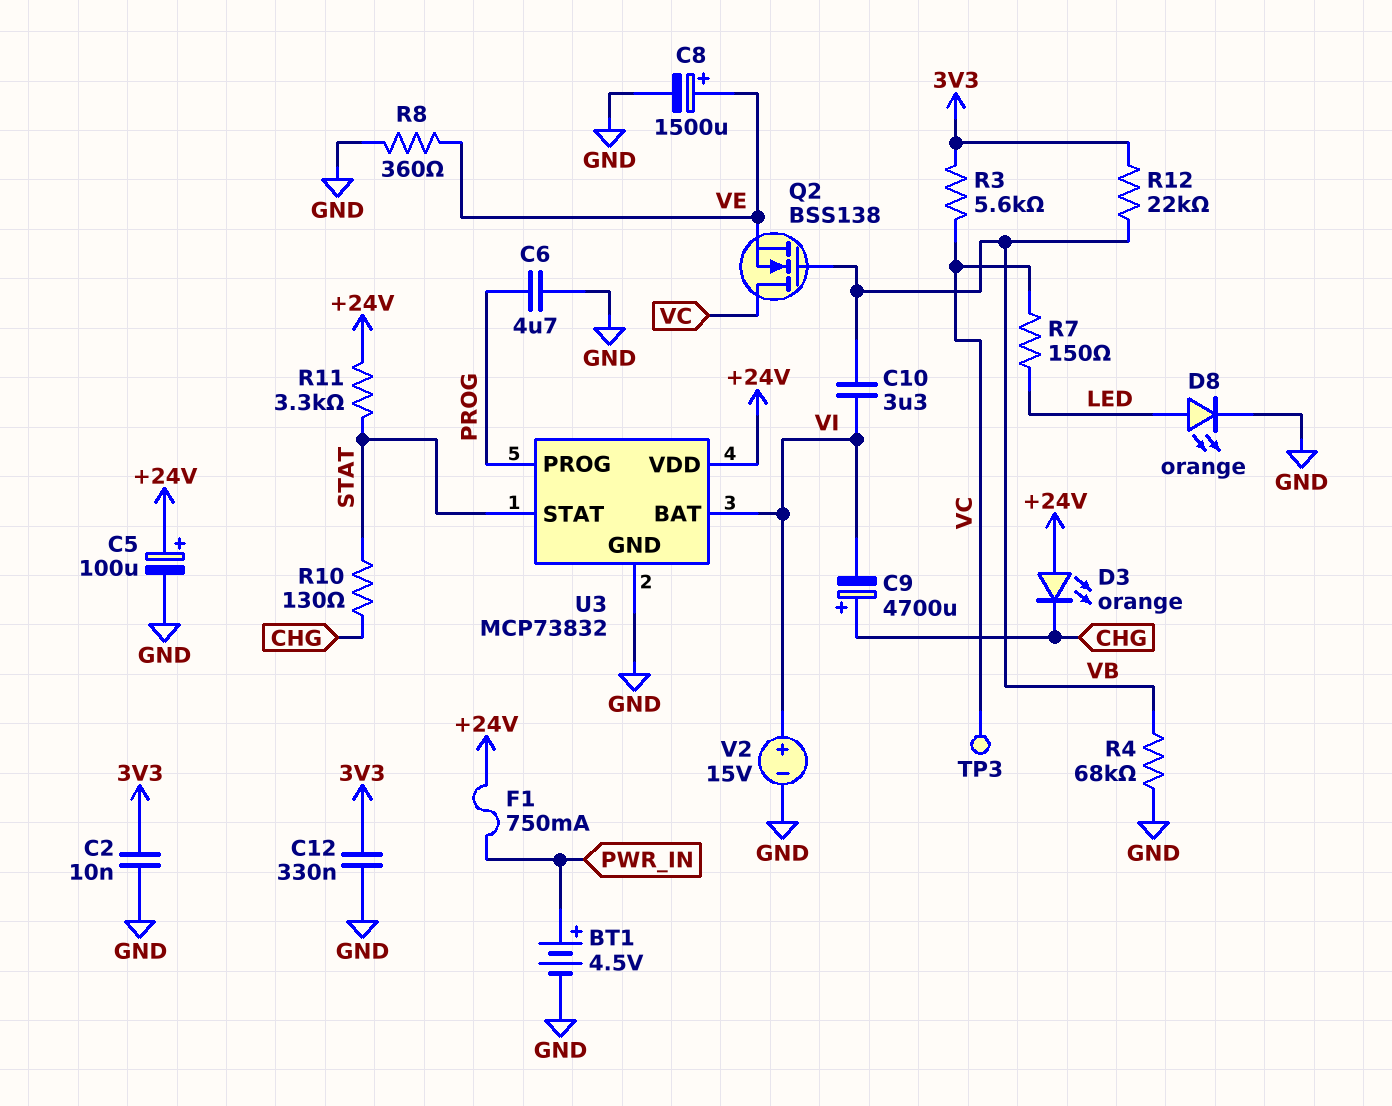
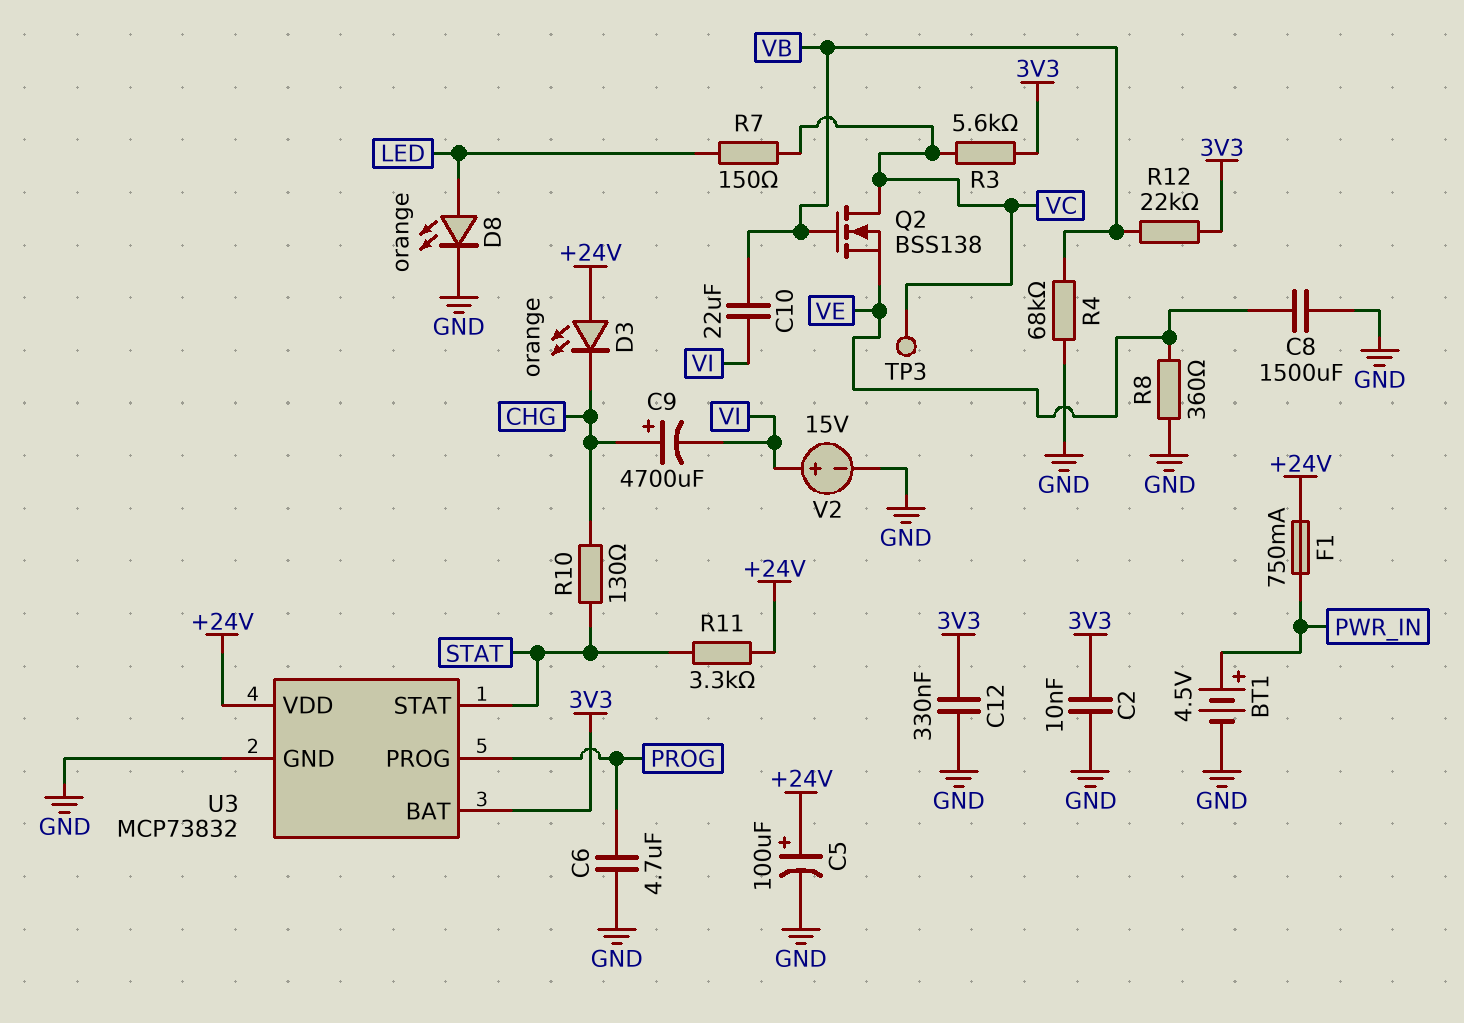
C8: 1500uF (plus VE, minus GND) -> 1500uF (GND, VE)
C10: 3.3uF (VB, VI) -> 22uF (VB, VI)
U3 pin BAT: VI -> 3V3

